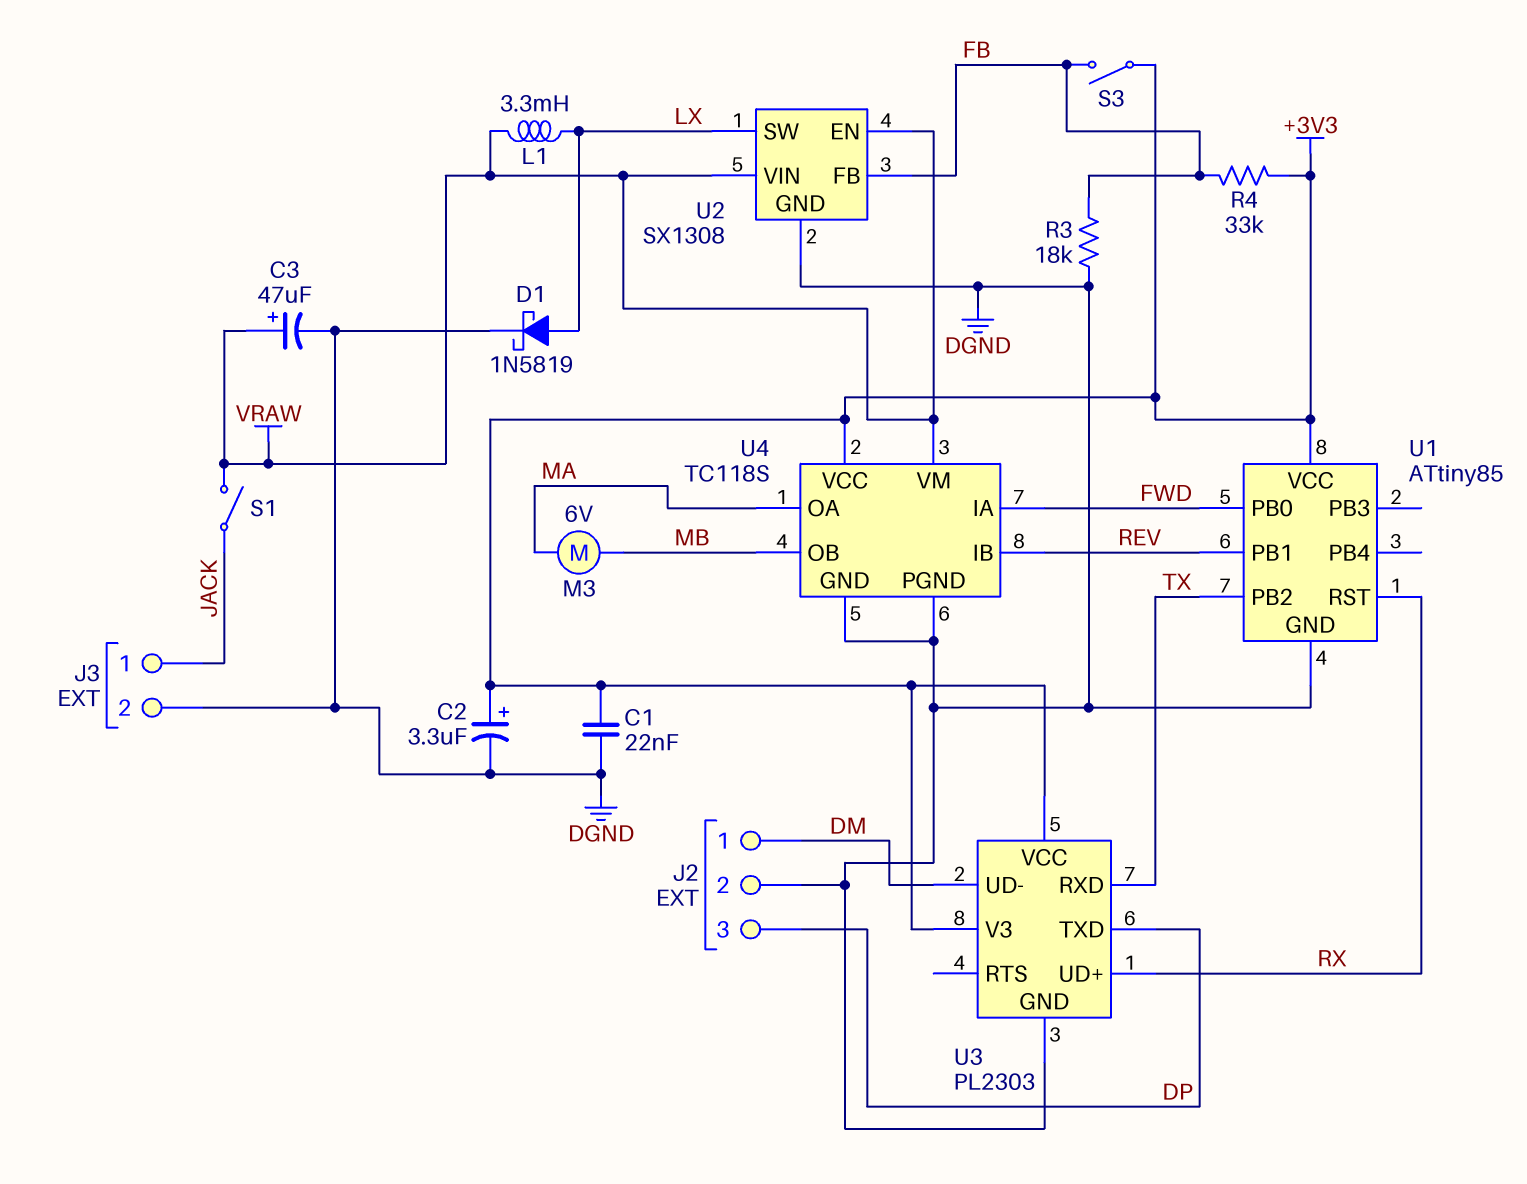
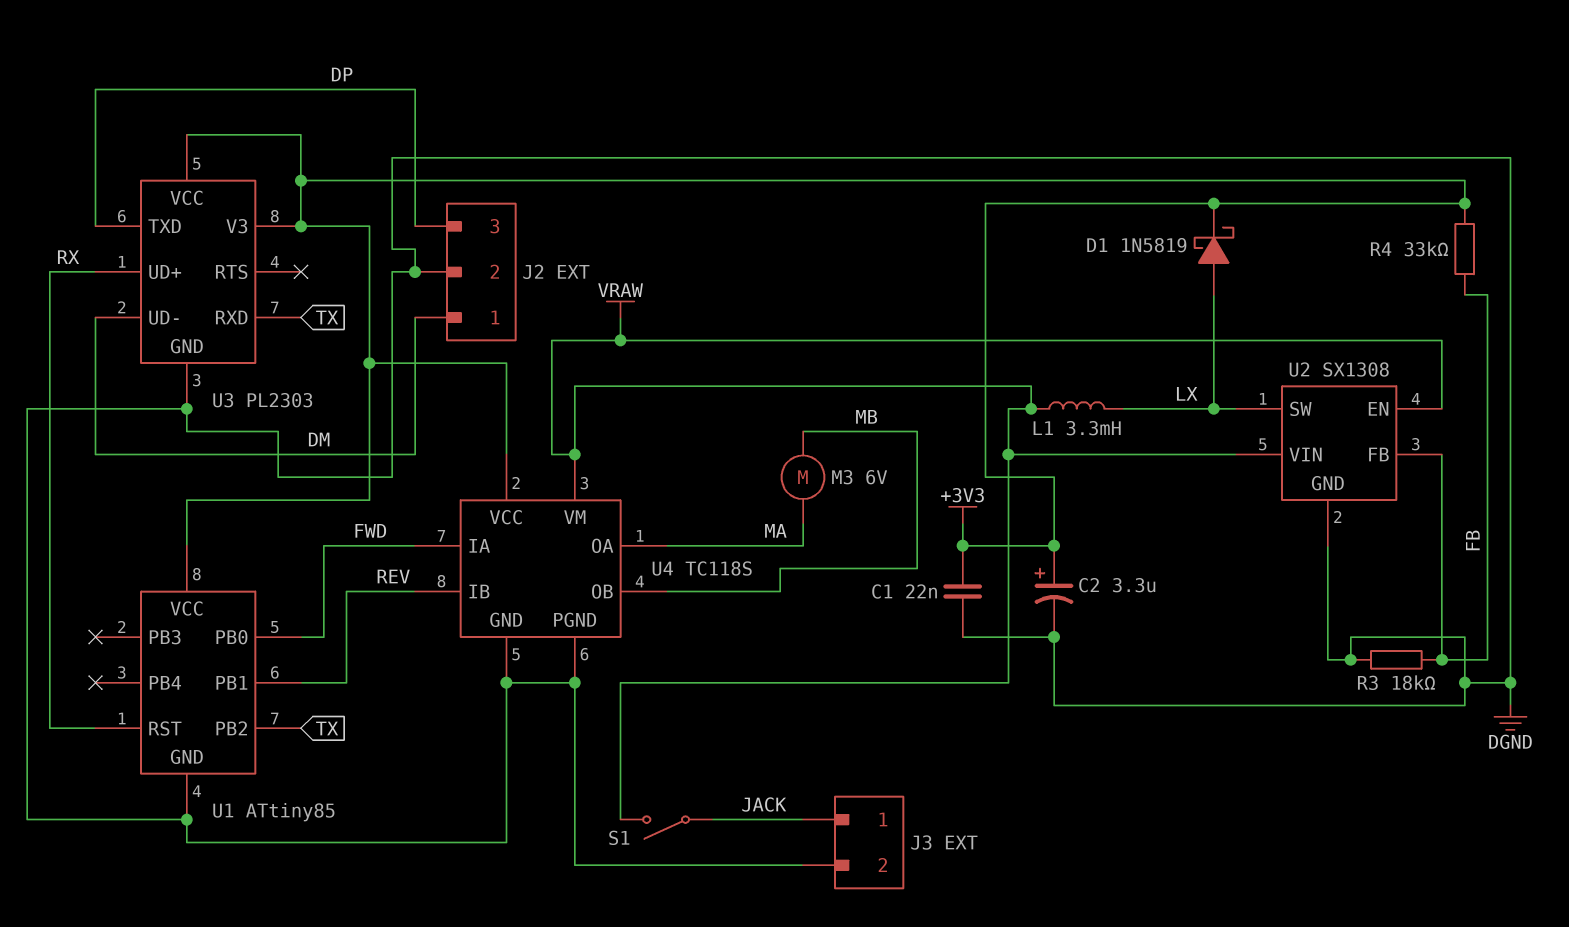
C3: 47uF (plus VRAW, minus DGND) -> none
D1: schottky 1N5819 (A LX, K DGND) -> schottky 1N5819 (A LX, K +3V3)
S3: switch (+3V3, FB) -> none

